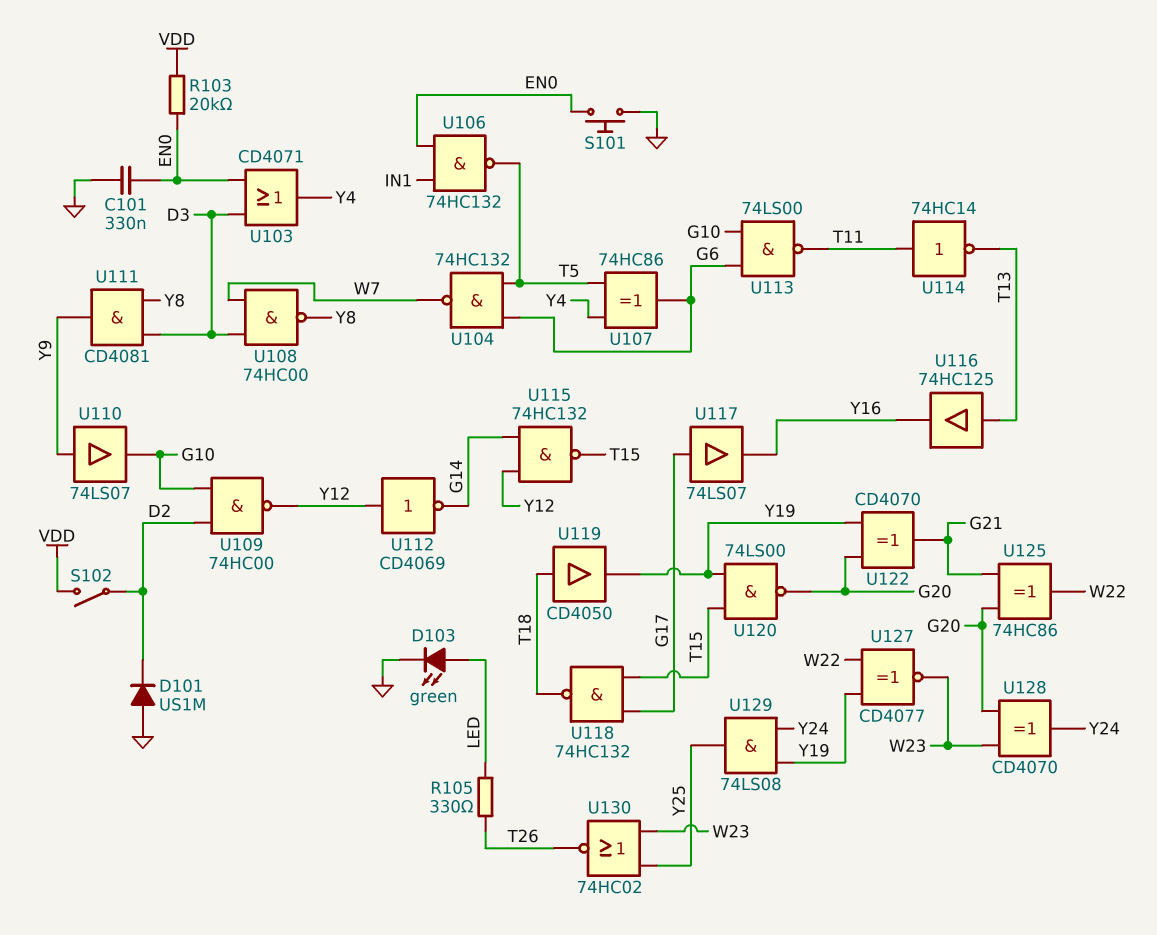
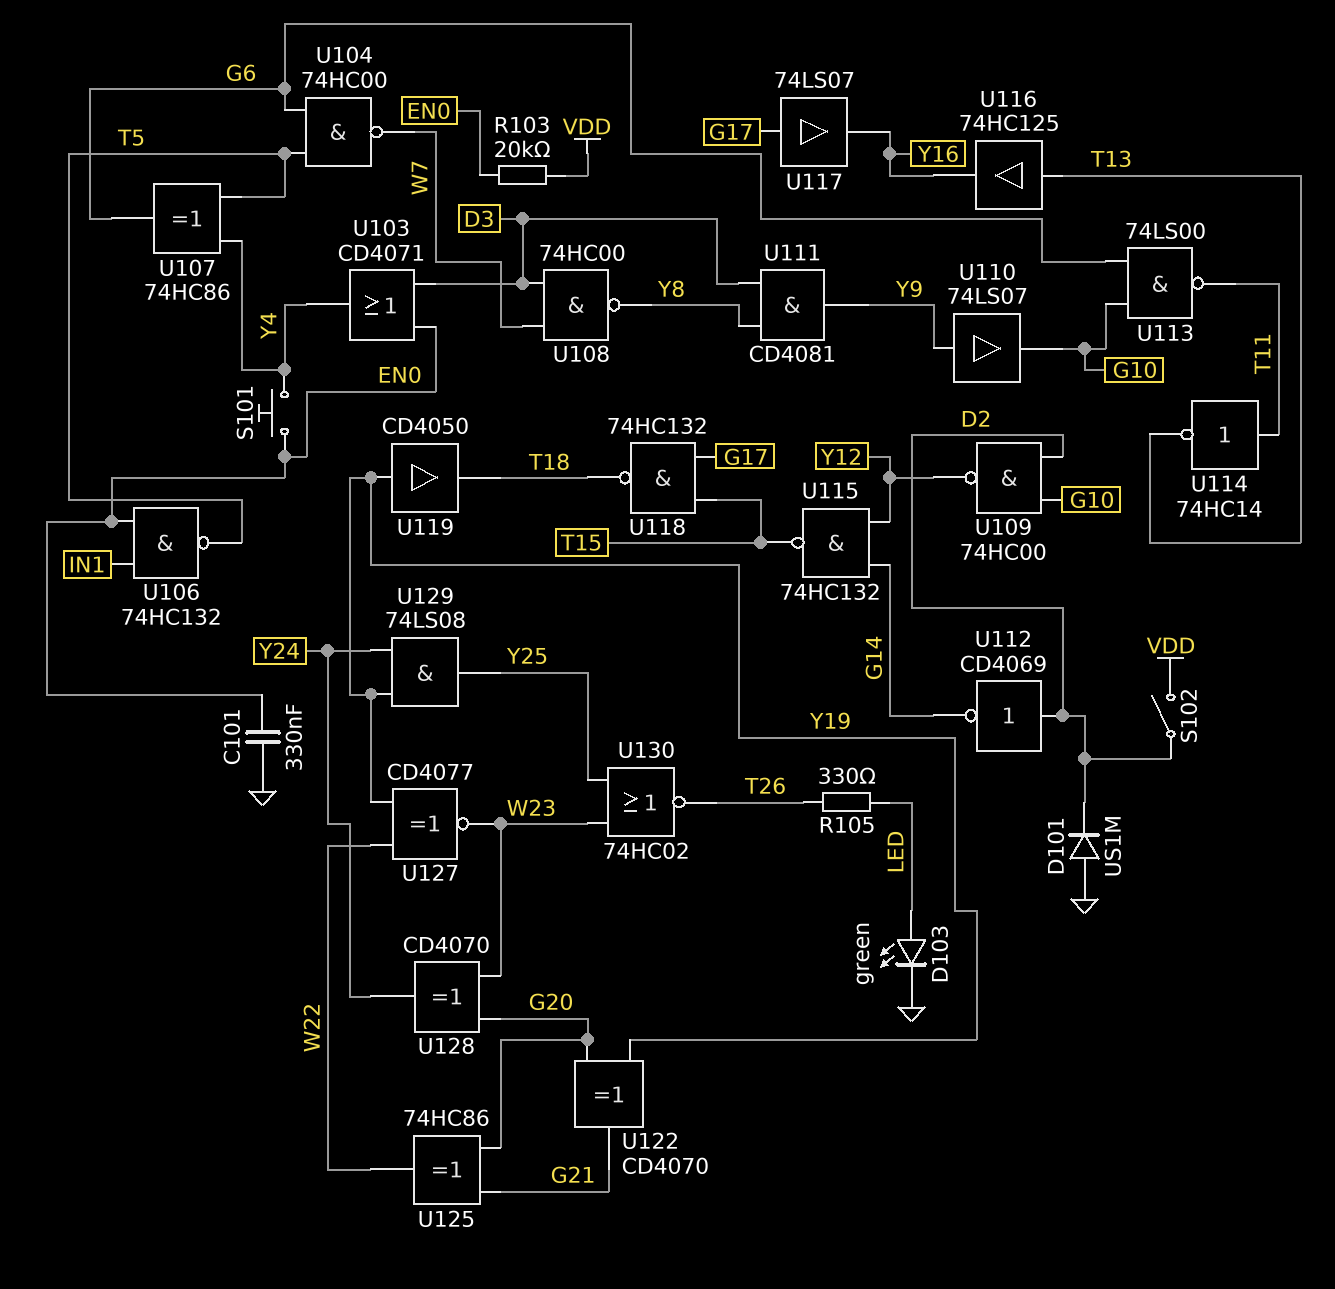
S101: button (EN0, GND) -> button (EN0, Y4)
U104: NAND 74HC132 (in G6, in T5, out W7) -> NAND 74HC00 (in G6, in T5, out W7)
U112: NOT CD4069 (in Y12, out G14) -> NOT CD4069 (in D2, out G14)
U119: buffer CD4050 (in T18, out Y19) -> buffer CD4050 (in Y19, out T18)
U120: NAND 74LS00 (in T15, in Y19, out G20) -> none

